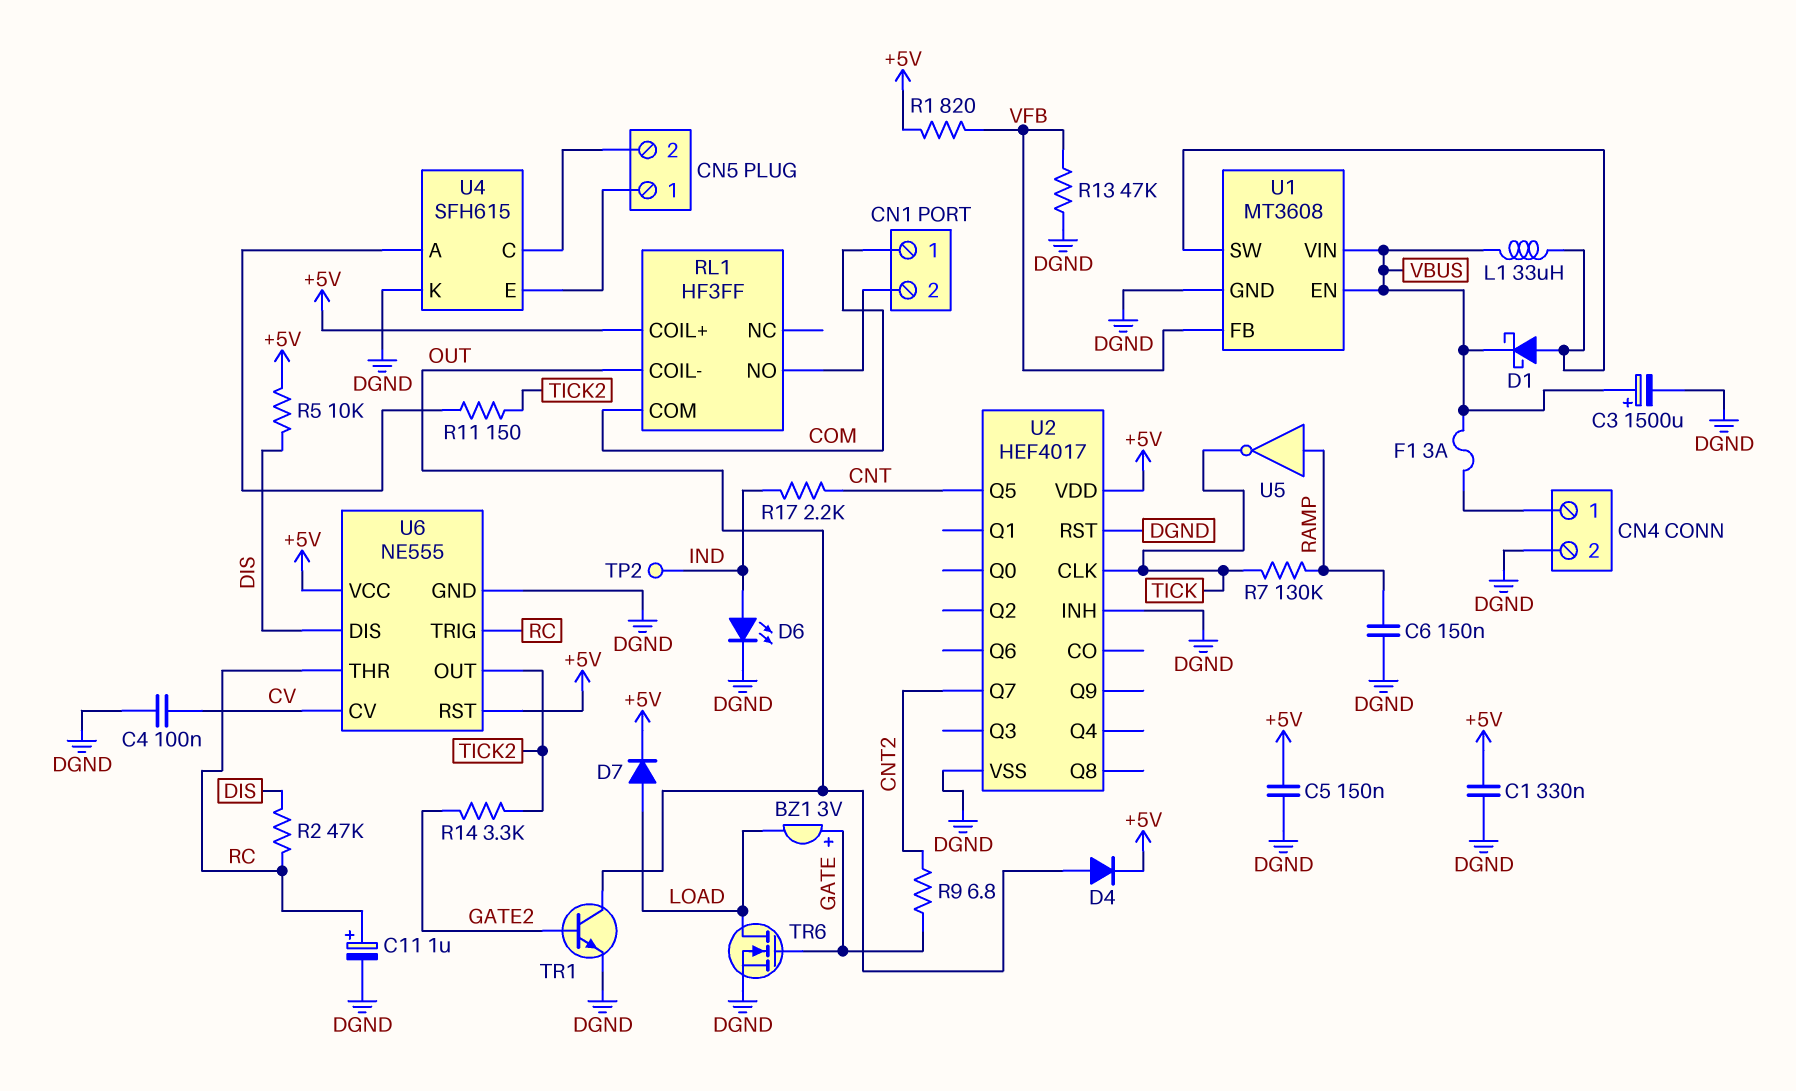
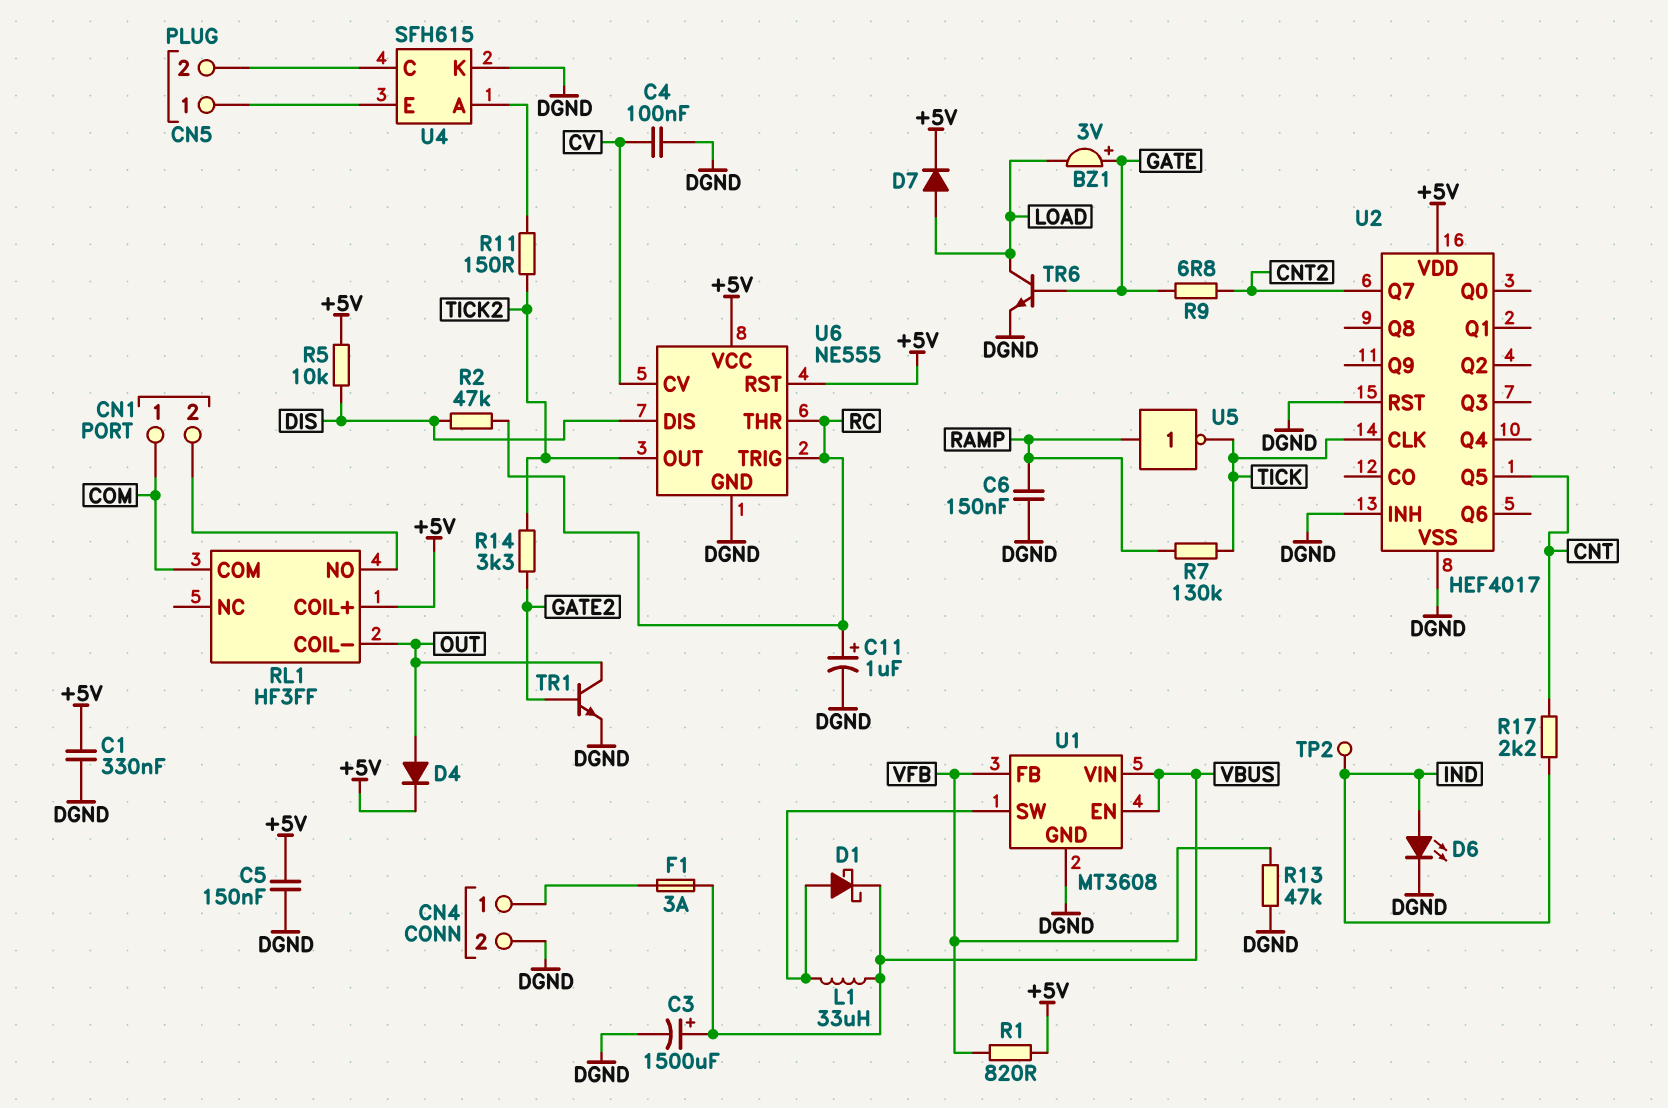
TR6: NMOS (G GATE, D LOAD, S DGND) -> NPN (B GATE, C LOAD, E DGND)

